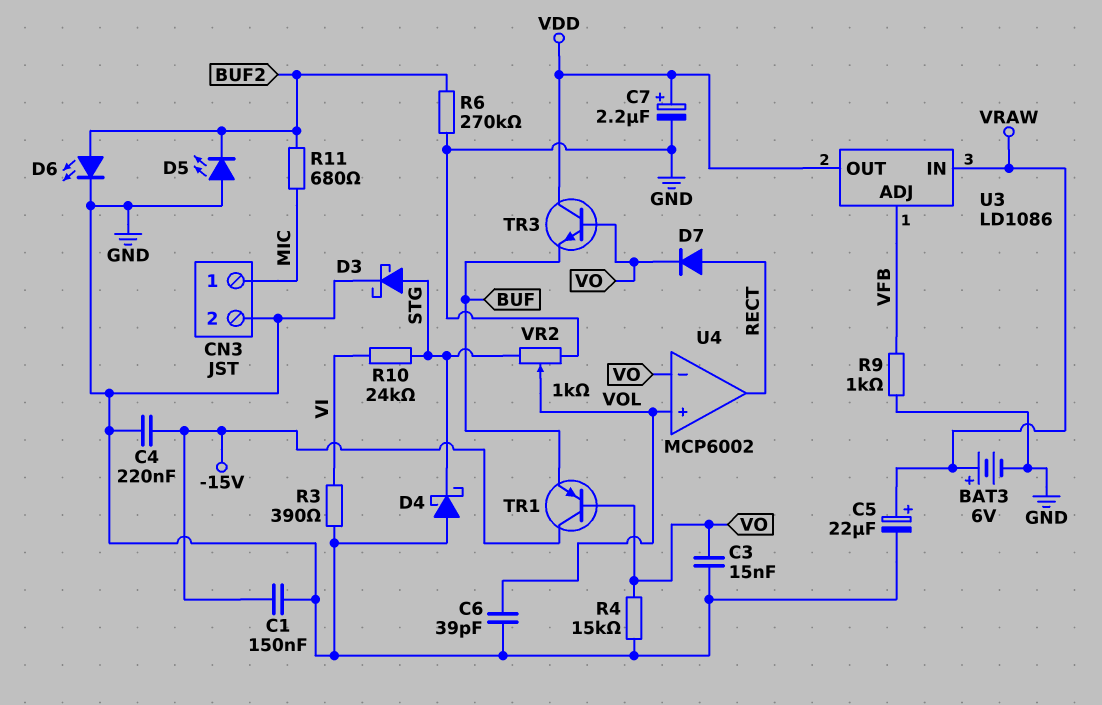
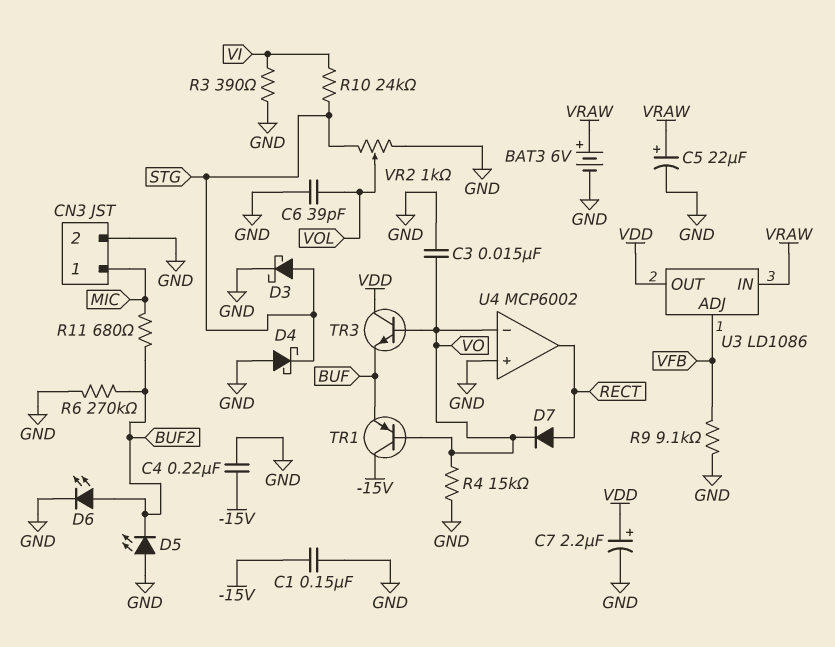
R9: 1k (GND, VFB) -> 9.1k (GND, VFB)
U4 pin in+: VOL -> GND

